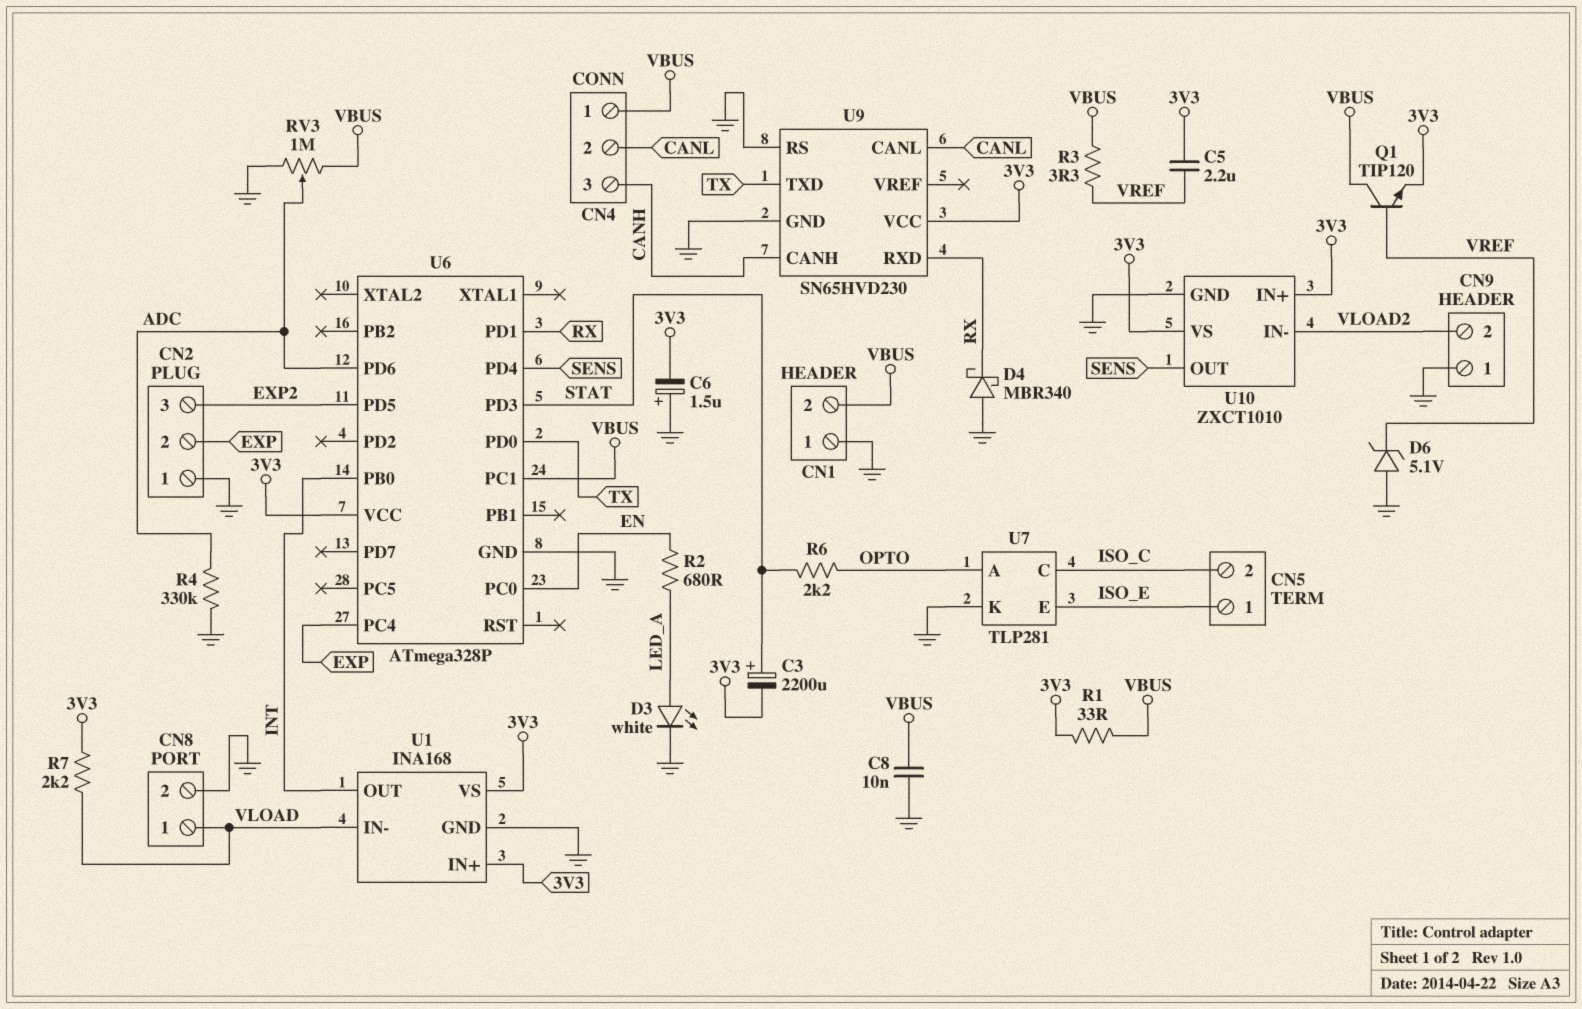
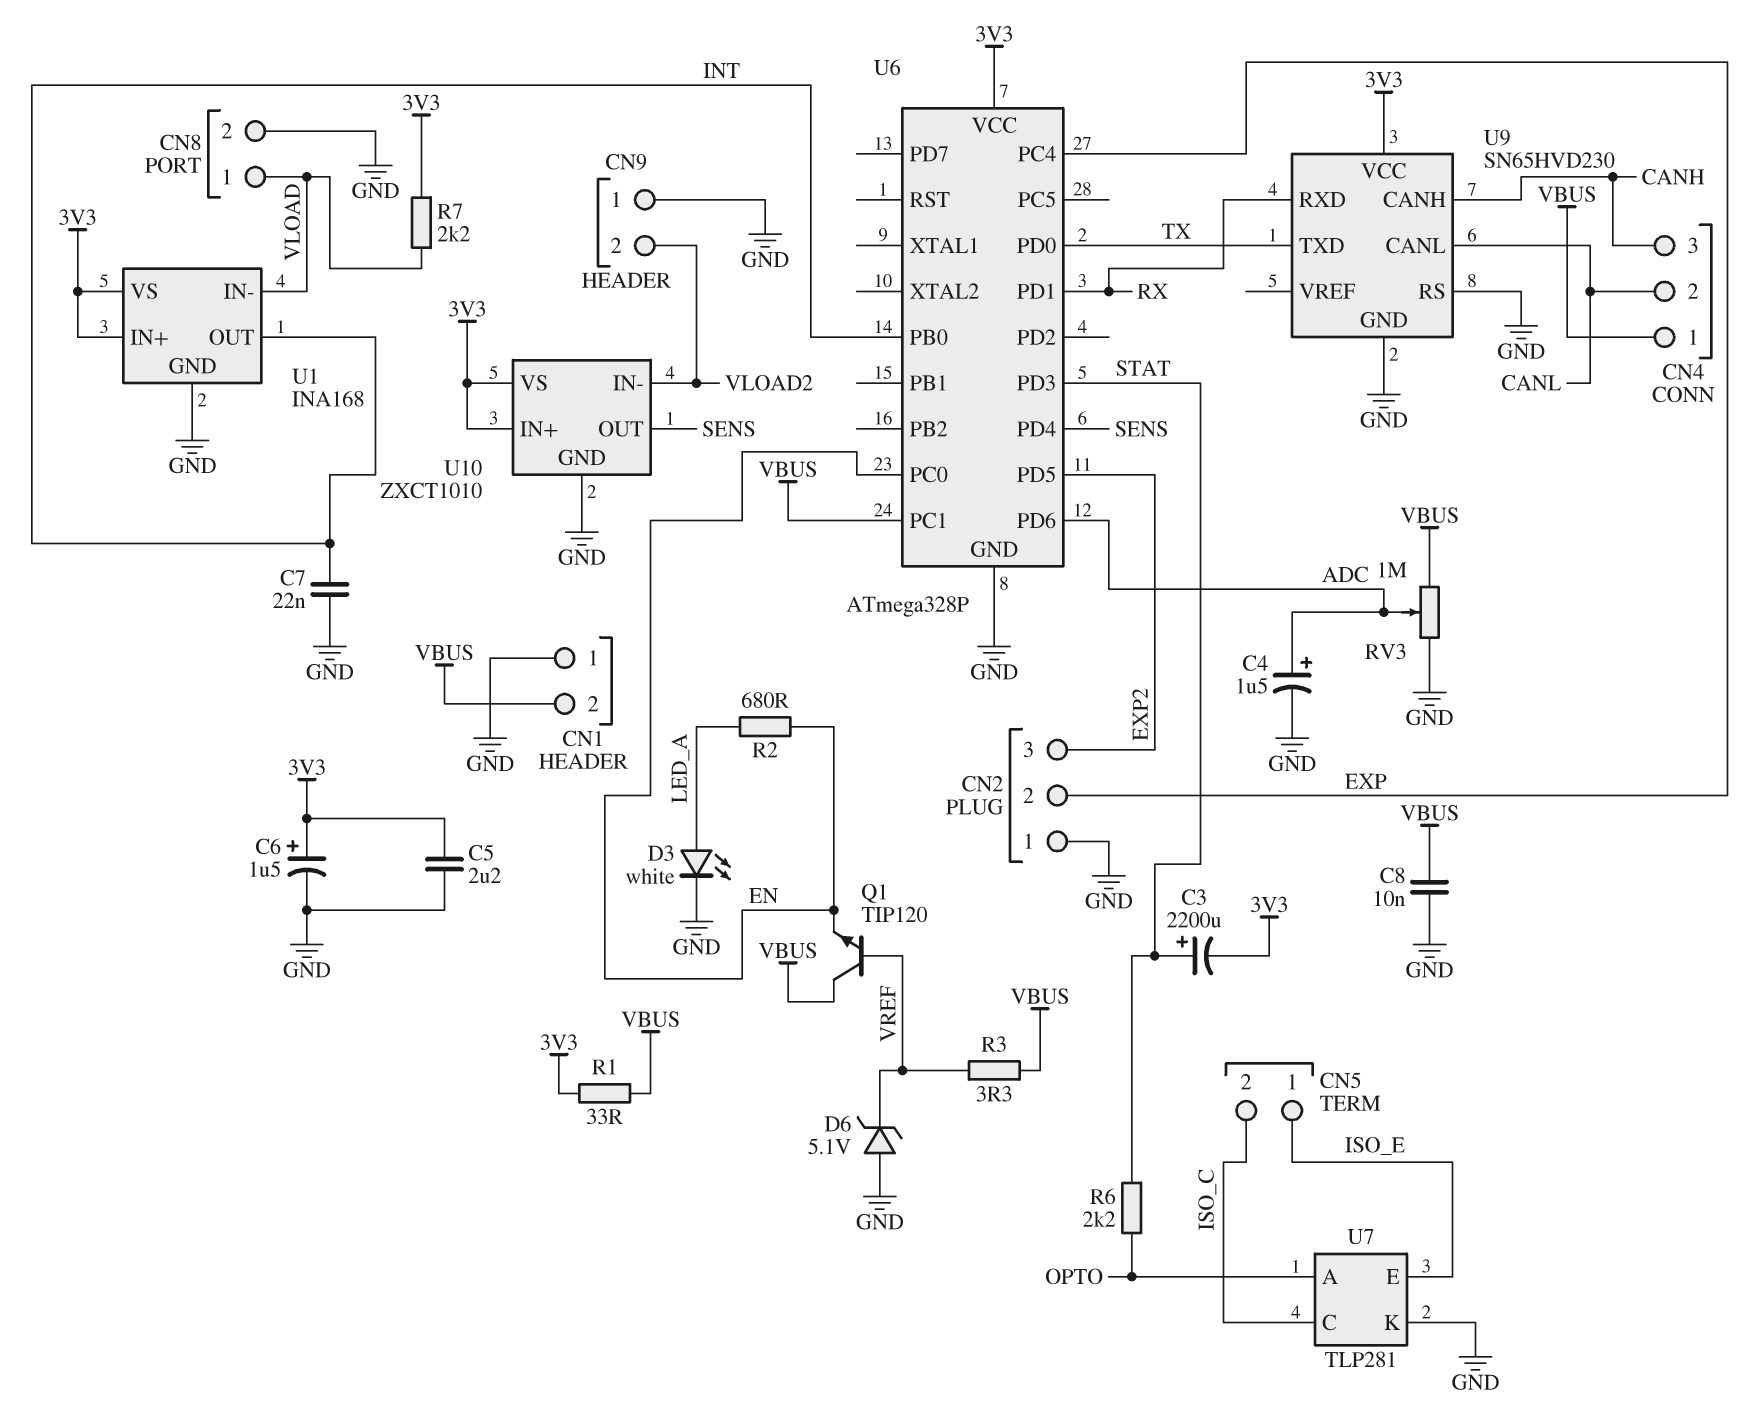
C4: none -> 1.5uF (plus ADC, minus GND)
C5: 2.2uF (3V3, VREF) -> 2.2uF (3V3, GND)
C6: 1.5uF (plus GND, minus 3V3) -> 1.5uF (plus 3V3, minus GND)
C7: none -> 22nF (GND, INT)
D4: schottky MBR340 (A GND, K RX) -> none
Q1: NPN TIP120 (B VREF, C VBUS, E 3V3) -> NPN TIP120 (B VREF, C VBUS, E EN)
R4: 330k (ADC, GND) -> none

